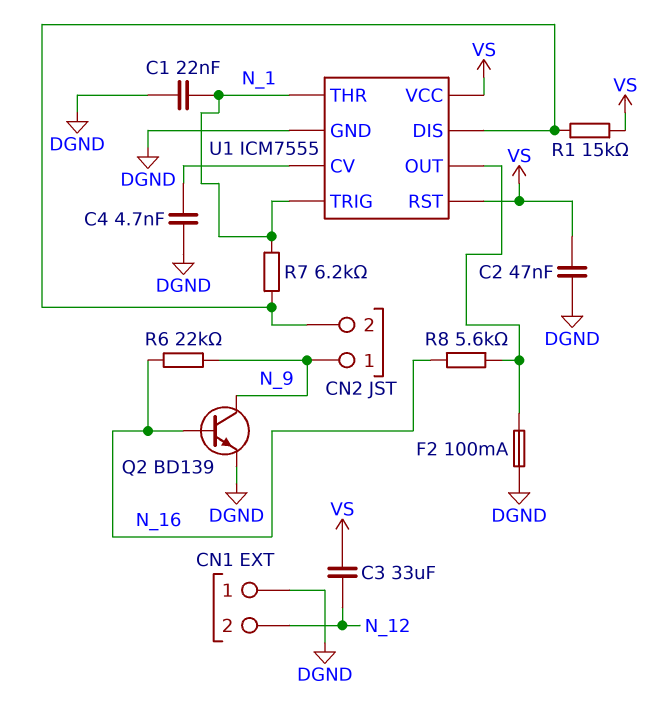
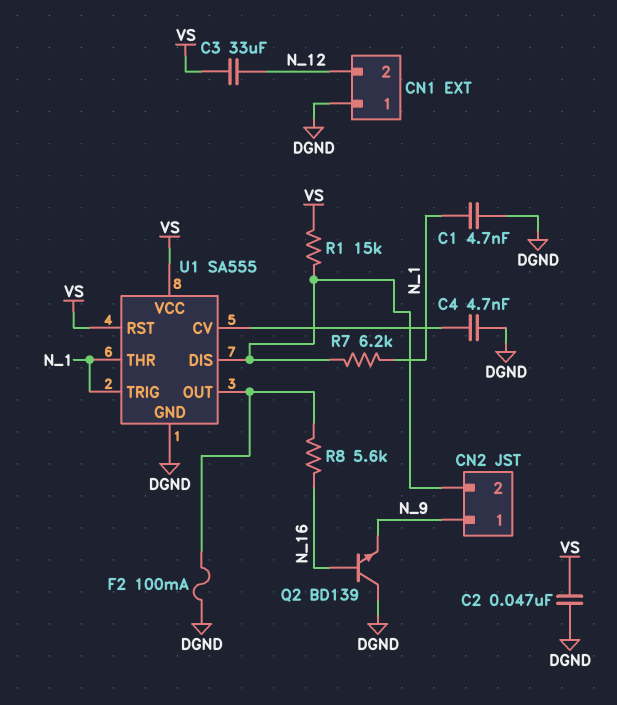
C1: 22nF (DGND, N_1) -> 4.7nF (DGND, N_1)
Q2: NPN BD139 (B N_16, C N_9, E DGND) -> NPN BD139 (B N_16, C DGND, E N_9)
R6: 22k (N_9, N_16) -> none
U1: ICM7555 -> SA555

